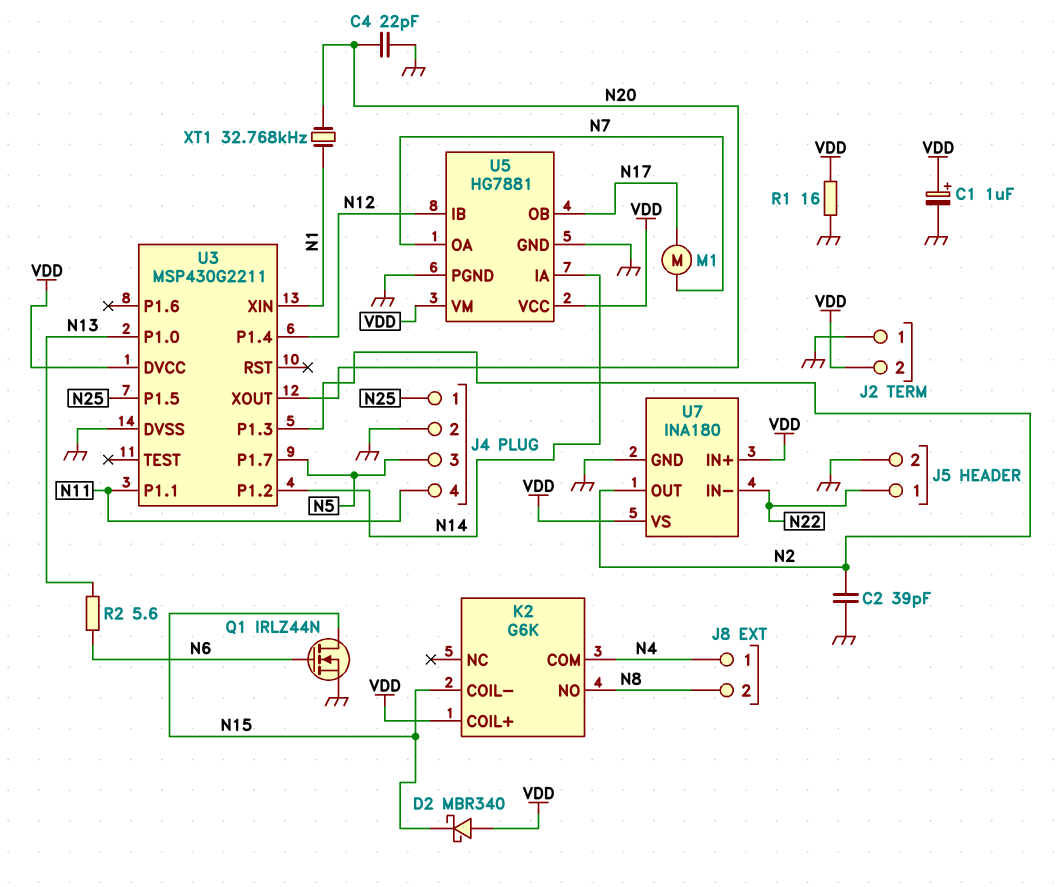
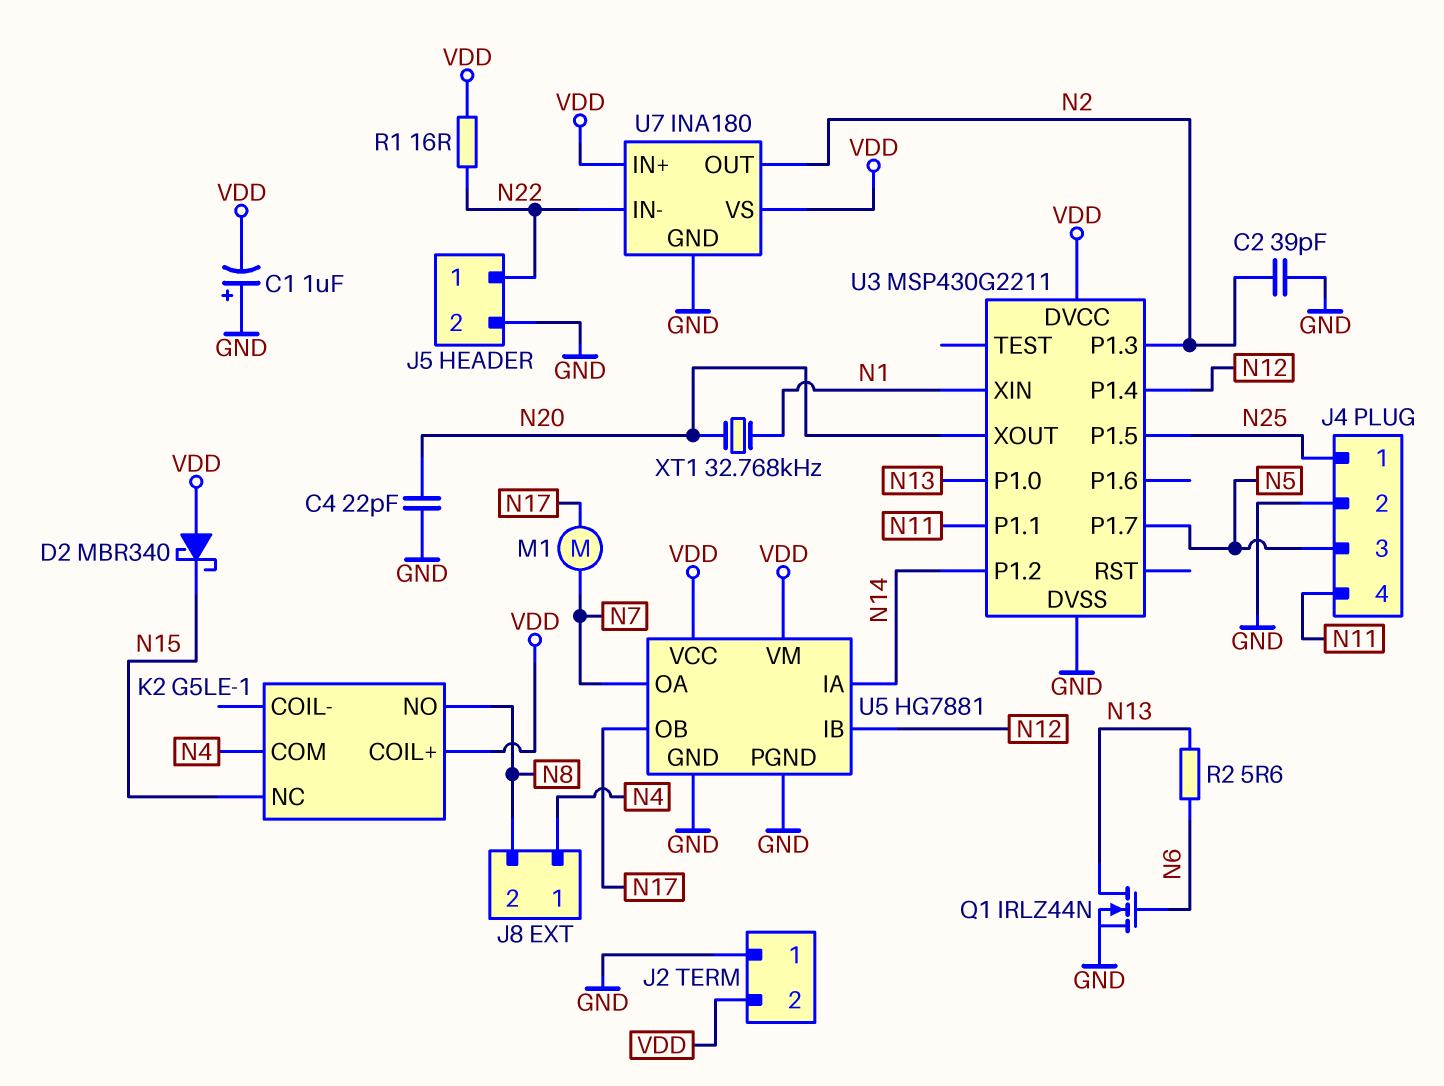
C1: 1uF (plus VDD, minus GND) -> 1uF (plus GND, minus VDD)
K2: G6K -> G5LE-1
K2 pin COIL-: N15 -> none
K2 pin NC: none -> N15
Q1: NMOS IRLZ44N (G N6, D N15, S GND) -> NMOS IRLZ44N (G N6, D N13, S GND)
R1: 16 (GND, VDD) -> 16 (N22, VDD)

